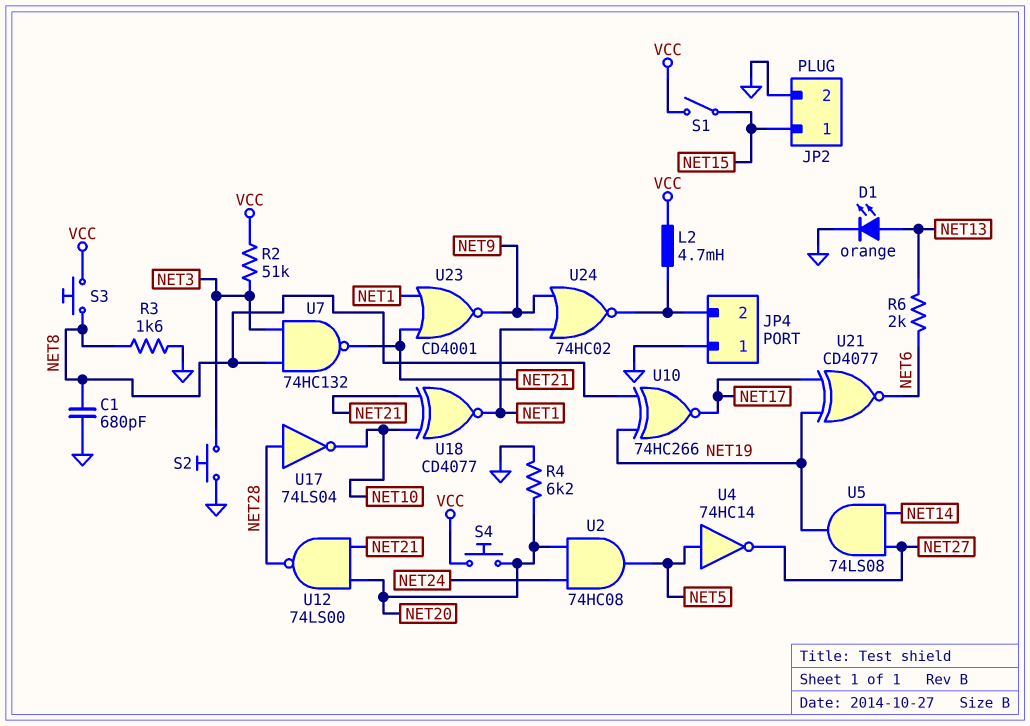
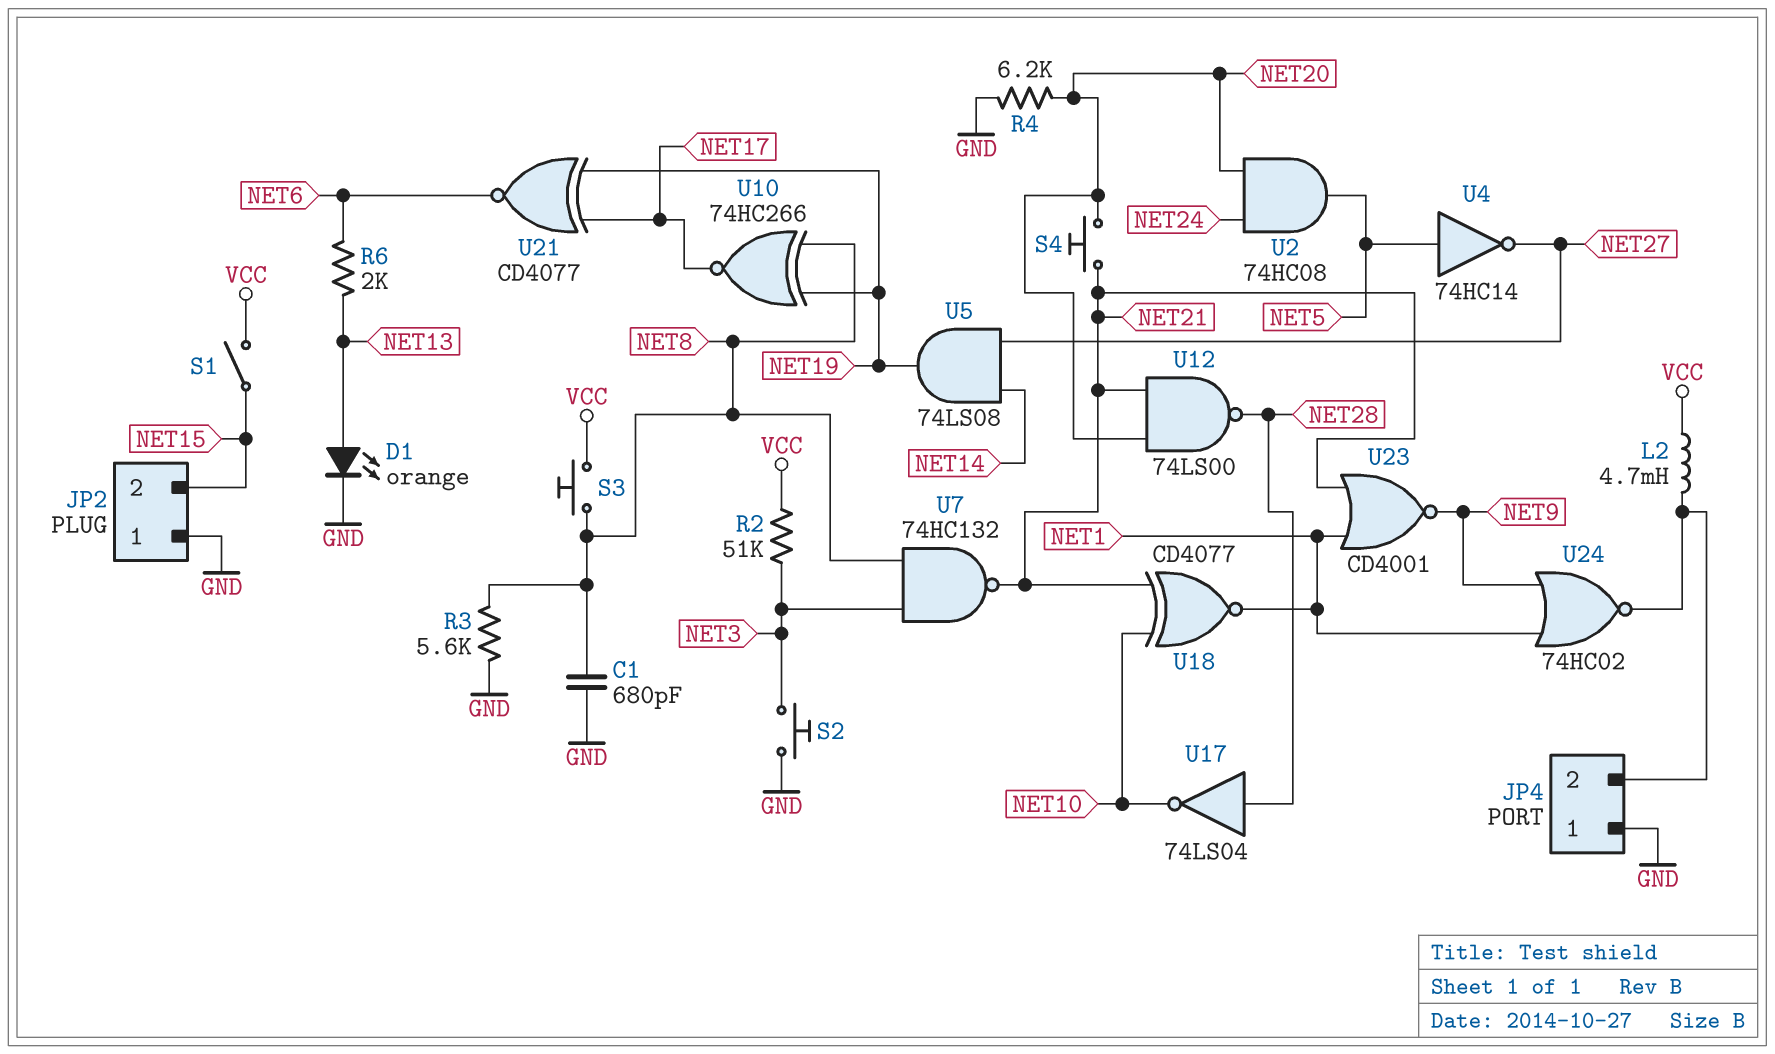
JP2 pin 1: NET15 -> GND
JP2 pin 2: GND -> NET15
R3: 1.6k (GND, NET8) -> 5.6k (GND, NET8)
S4: button (NET20, VCC) -> button (NET20, NET21)

